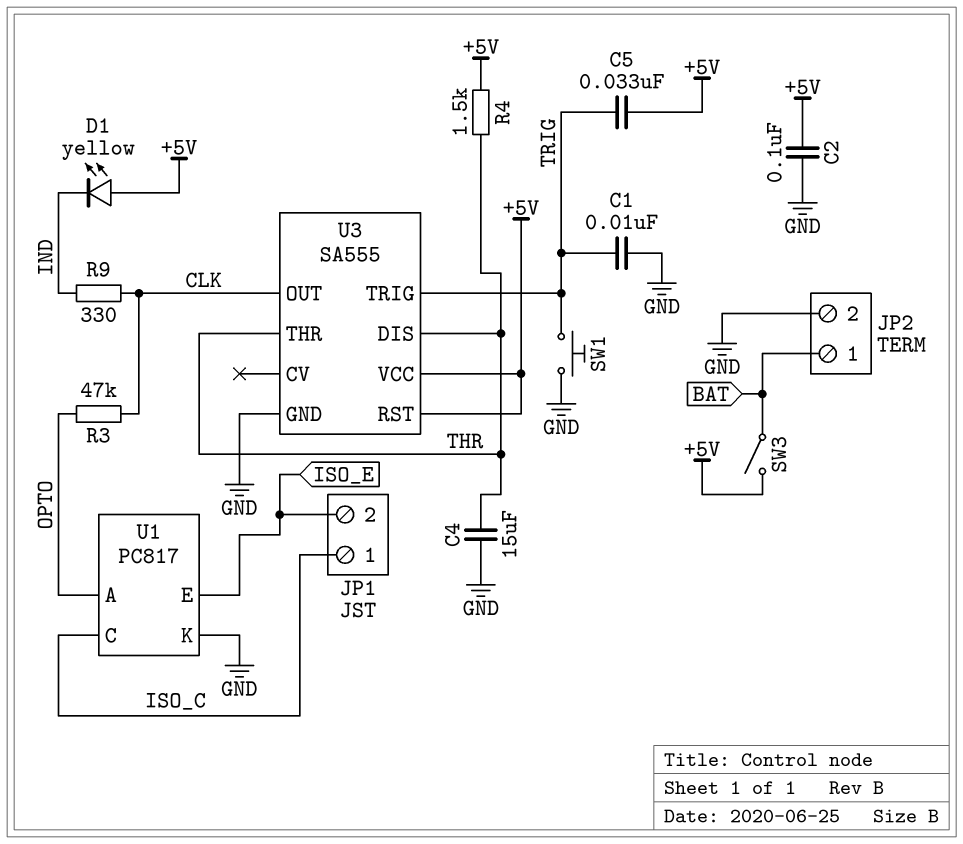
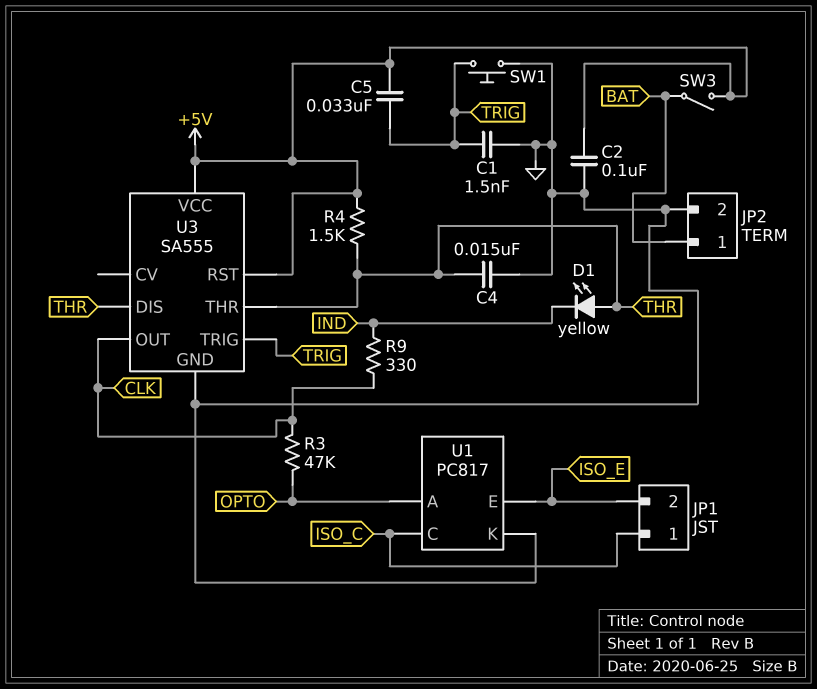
C1: 10nF (GND, TRIG) -> 1.5nF (GND, TRIG)
C4: 15uF (GND, THR) -> 15nF (GND, THR)
D1: LED yellow (A +5V, K IND) -> LED yellow (A THR, K IND)

